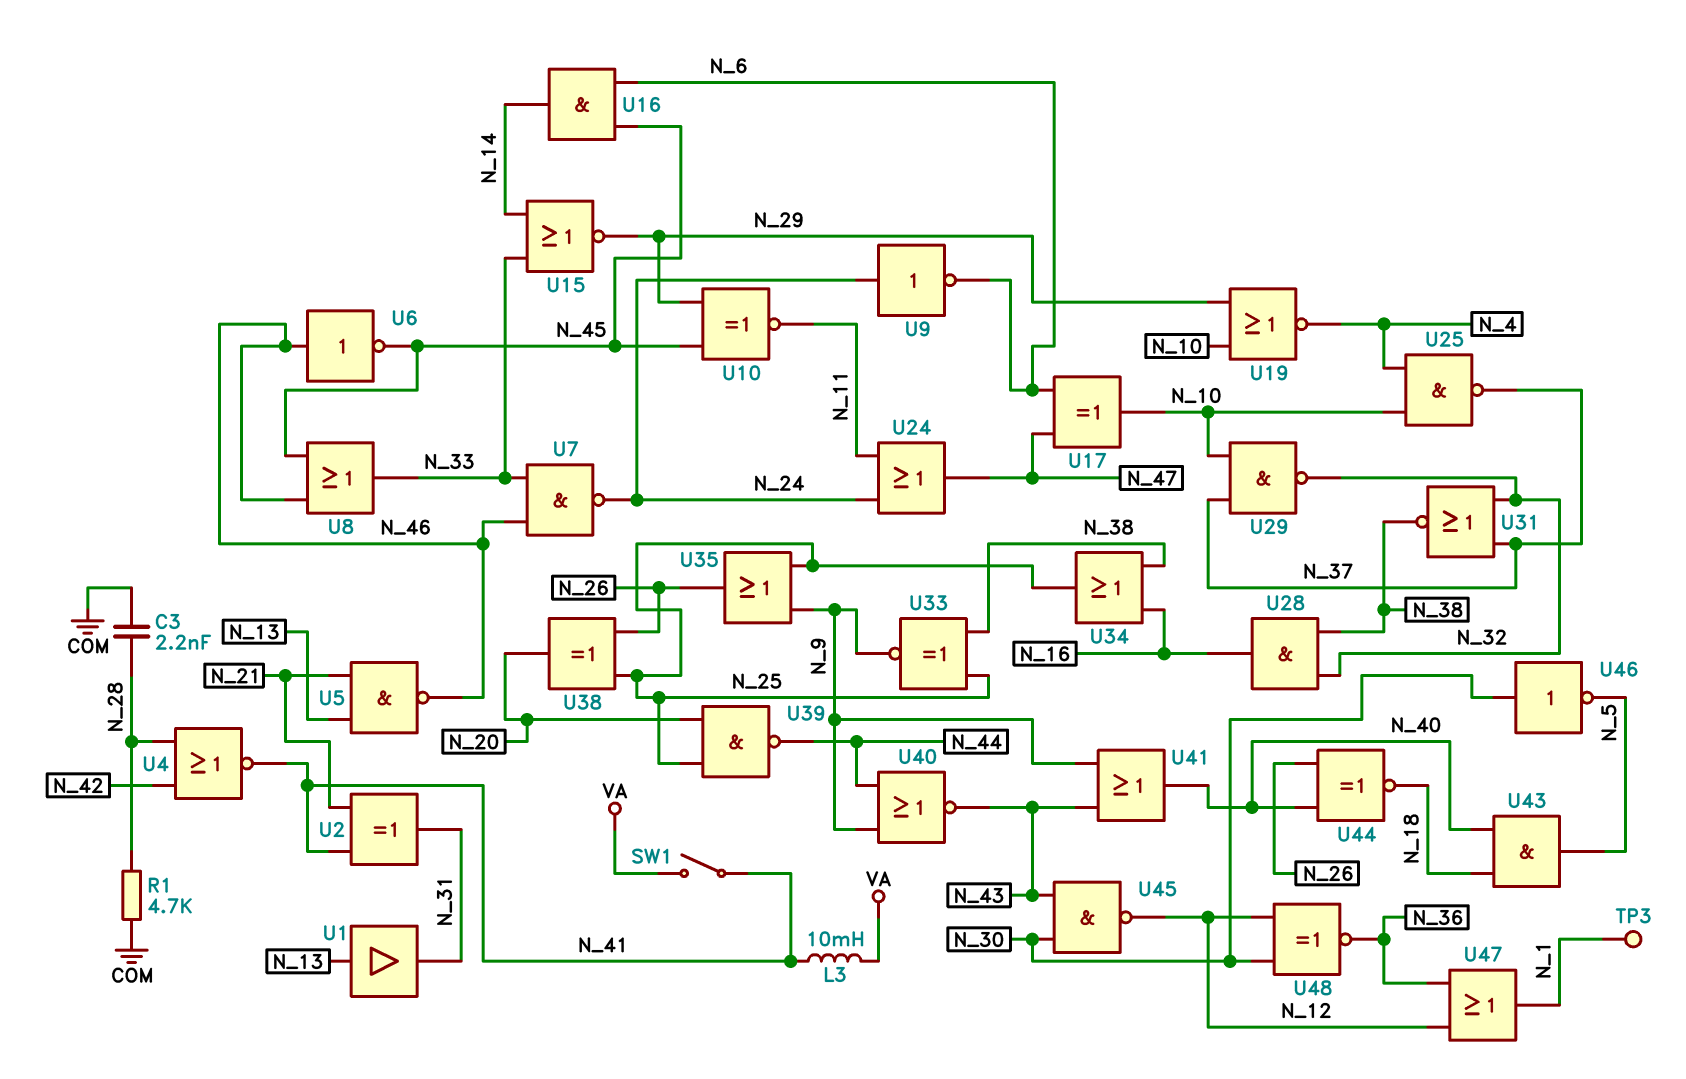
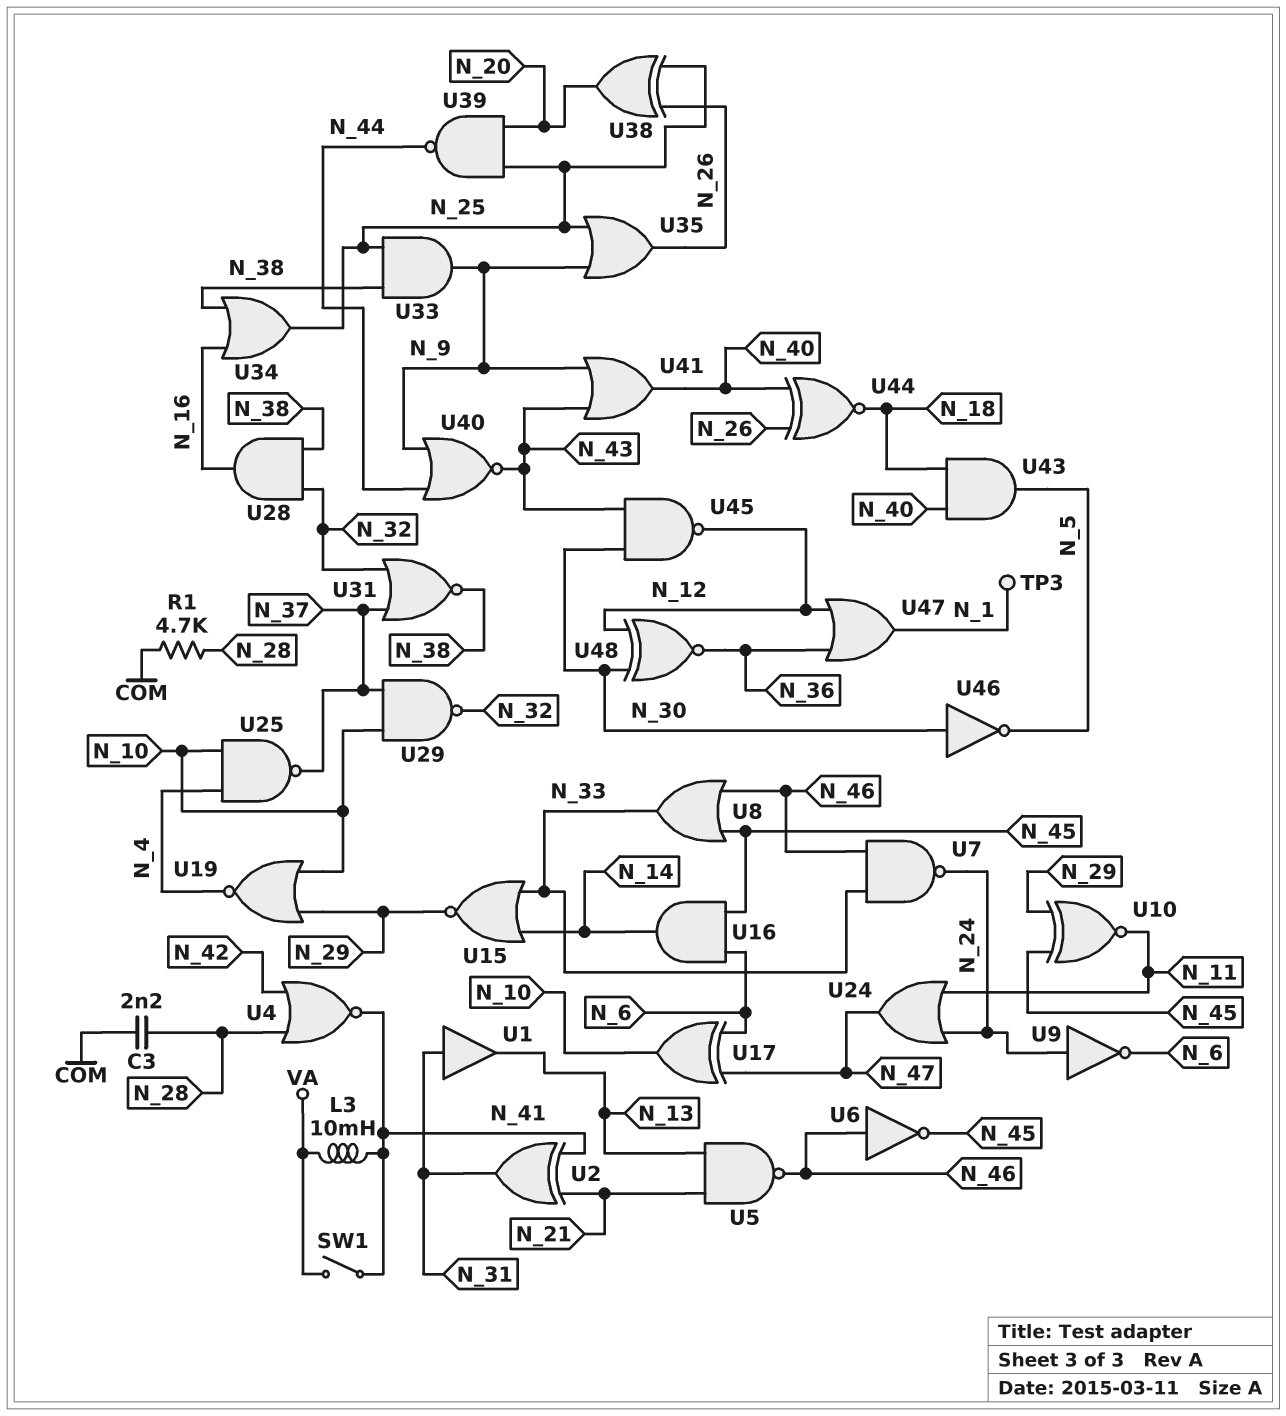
U1: buffer (in N_13, out N_31) -> buffer (in N_31, out N_13)
U33: XNOR (in N_25, in N_38, out N_9) -> AND (in N_25, in N_38, out N_9)

